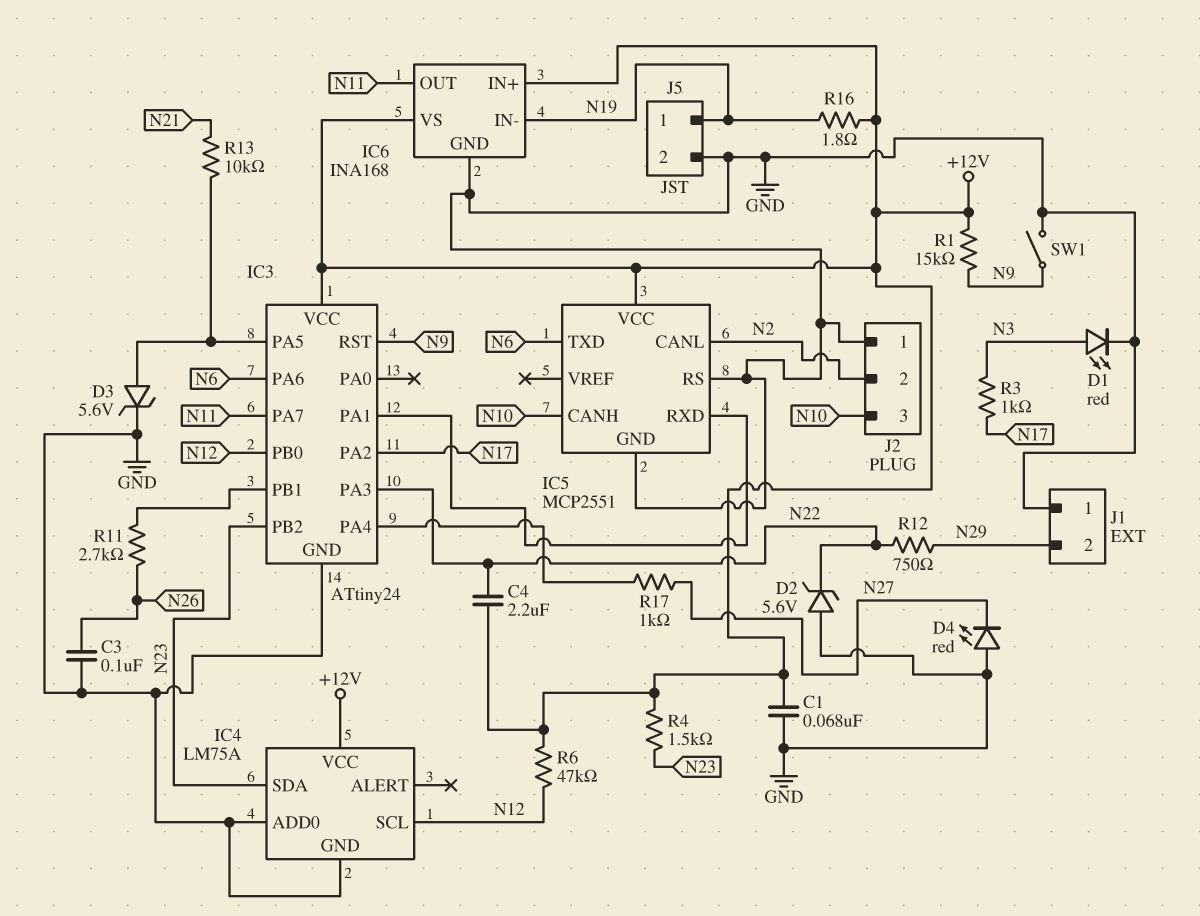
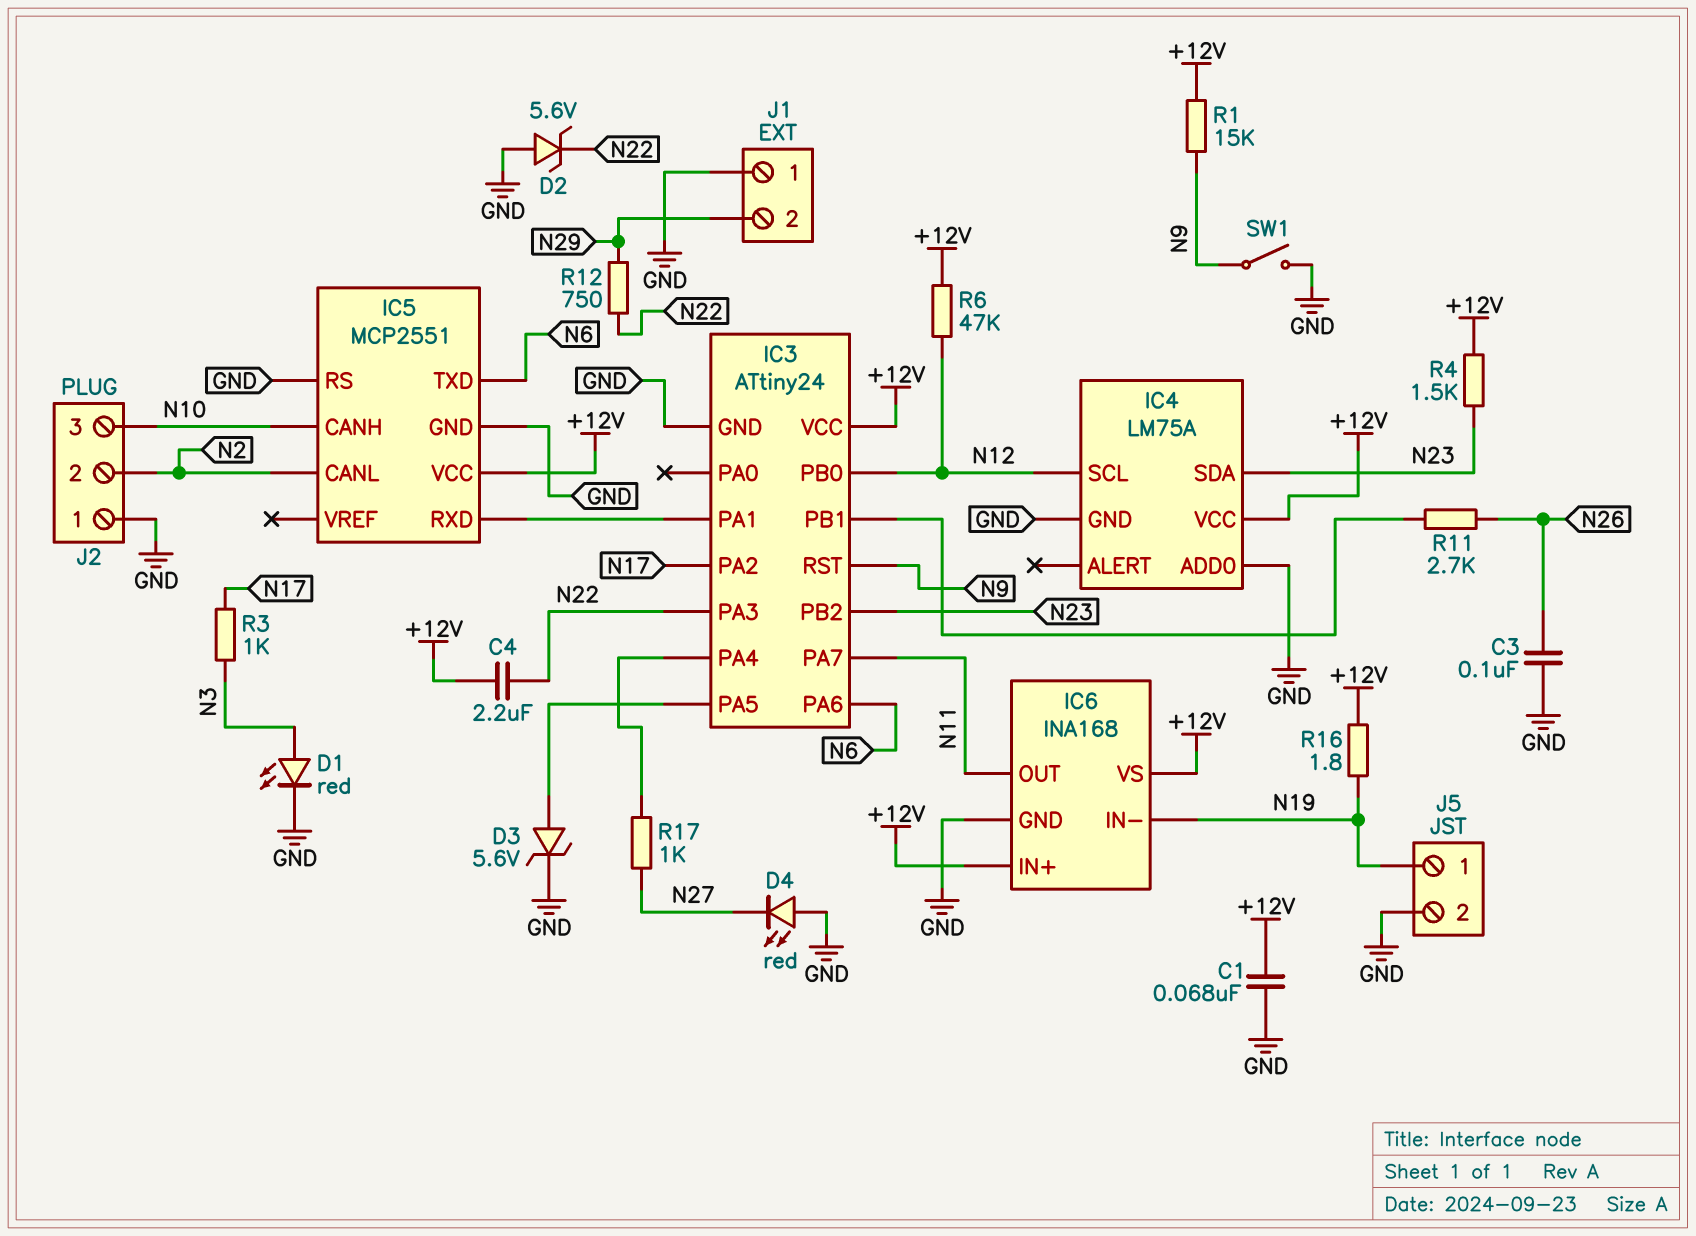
R13: 10k (IC3/PA5, N21) -> none

